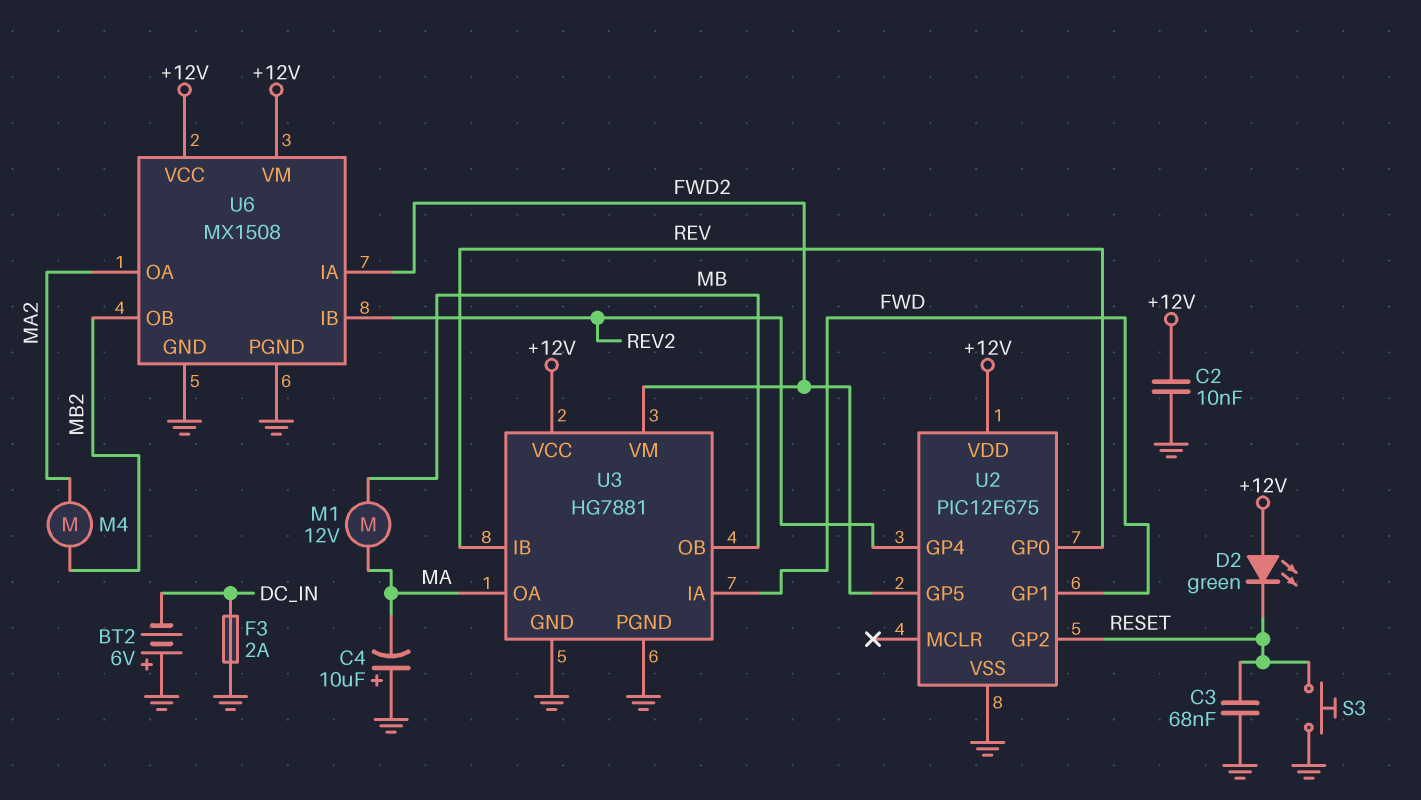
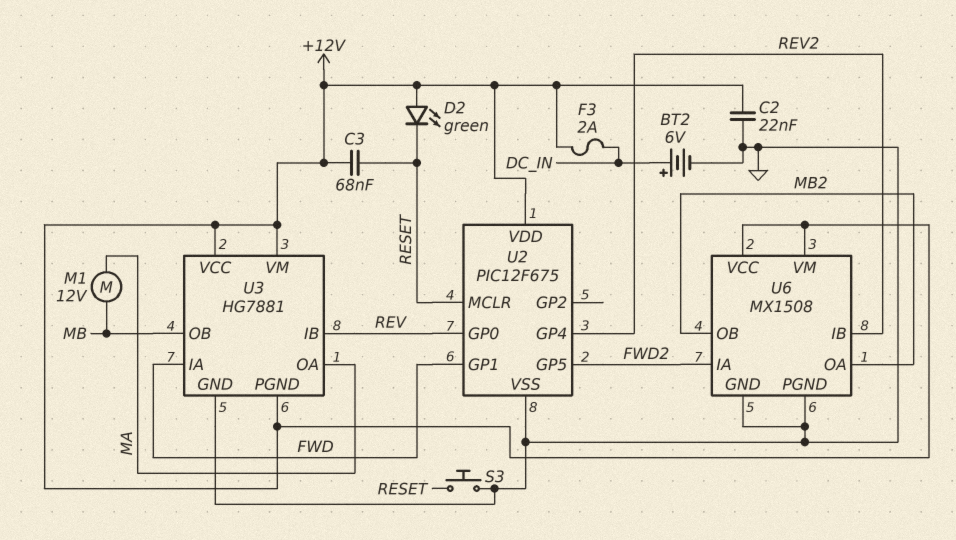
BT2: 6V (plus GND, minus DC_IN) -> 6V (plus DC_IN, minus GND)
C2: 10nF (+12V, GND) -> 22nF (+12V, GND)
C3: 68nF (GND, RESET) -> 68nF (+12V, RESET)
C4: 10uF (plus GND, minus MA) -> none
F3: 2A (DC_IN, GND) -> 2A (+12V, DC_IN)
M4: motor (MA2, MB2) -> none
U2 pin GP2: RESET -> none
U2 pin MCLR: none -> RESET
U3 pin PGND: GND -> +12V
U3 pin VM: FWD2 -> +12V
U6 pin OA: MA2 -> MB2

